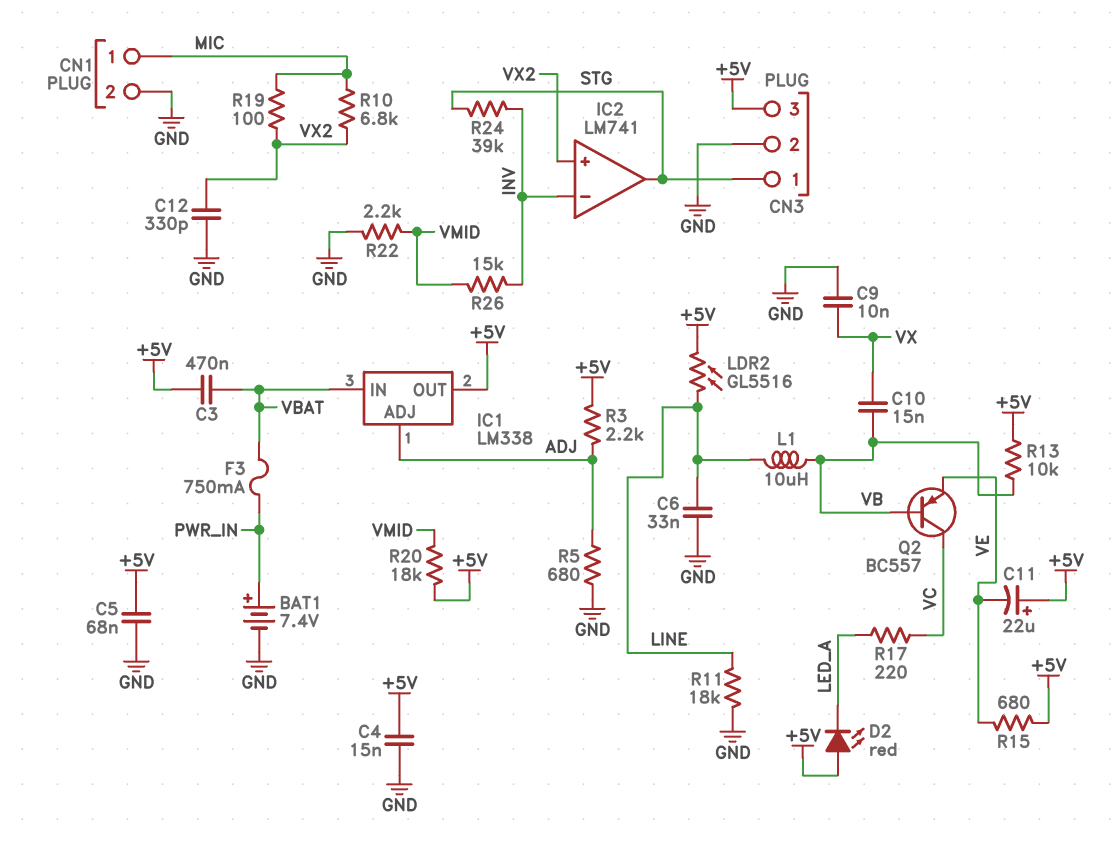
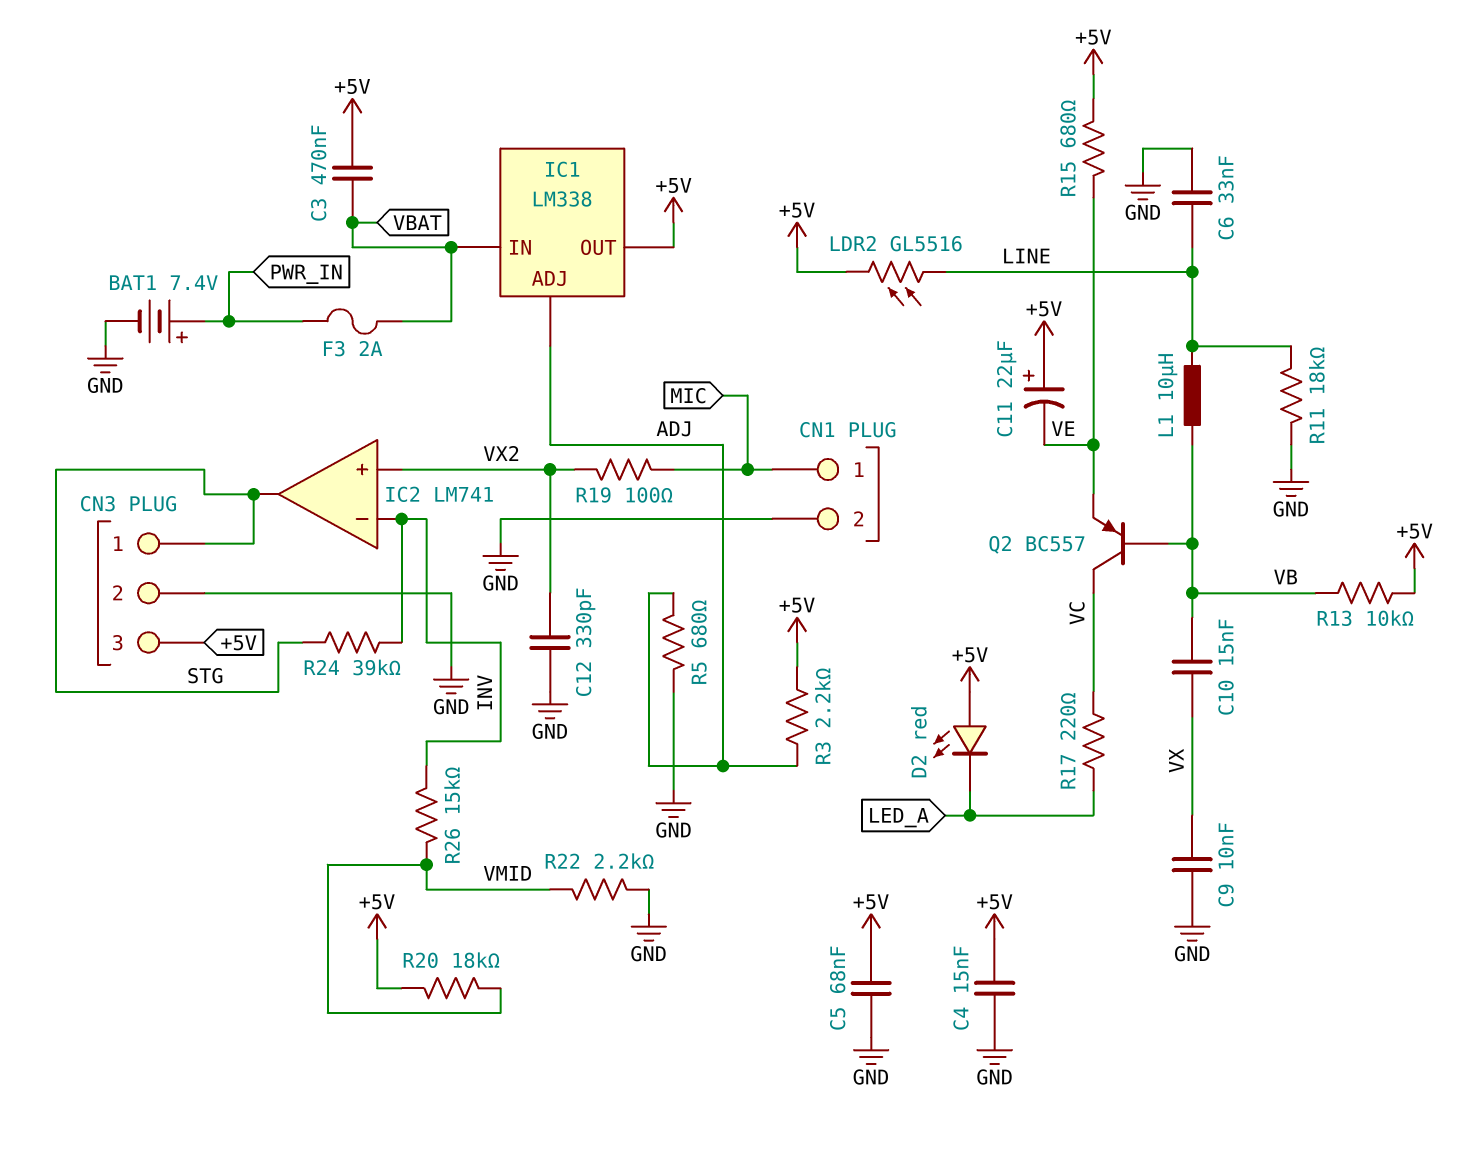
F3: 750mA (PWR_IN, VBAT) -> 2A (PWR_IN, VBAT)
R10: 6.8k (MIC, VX2) -> none

